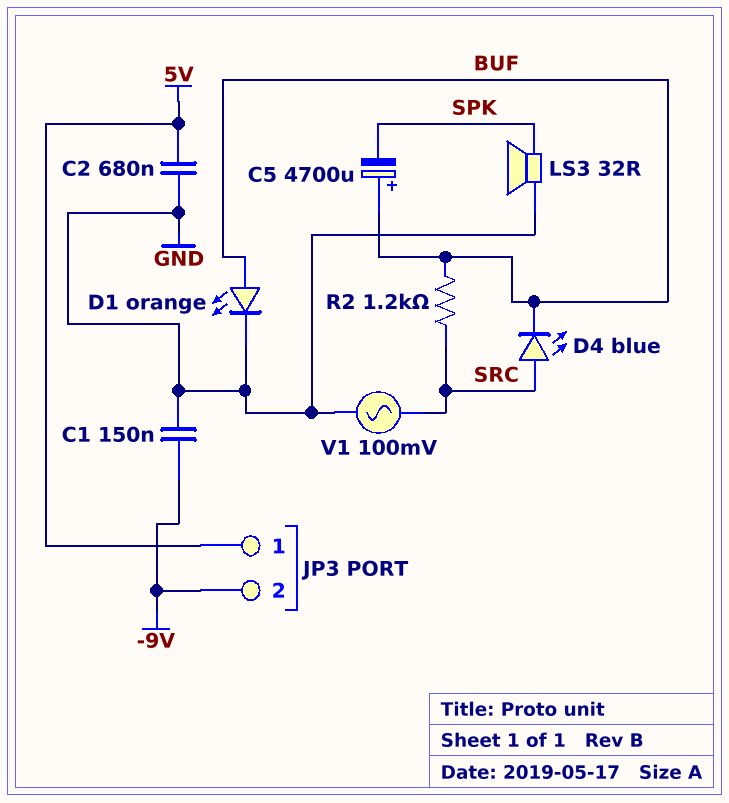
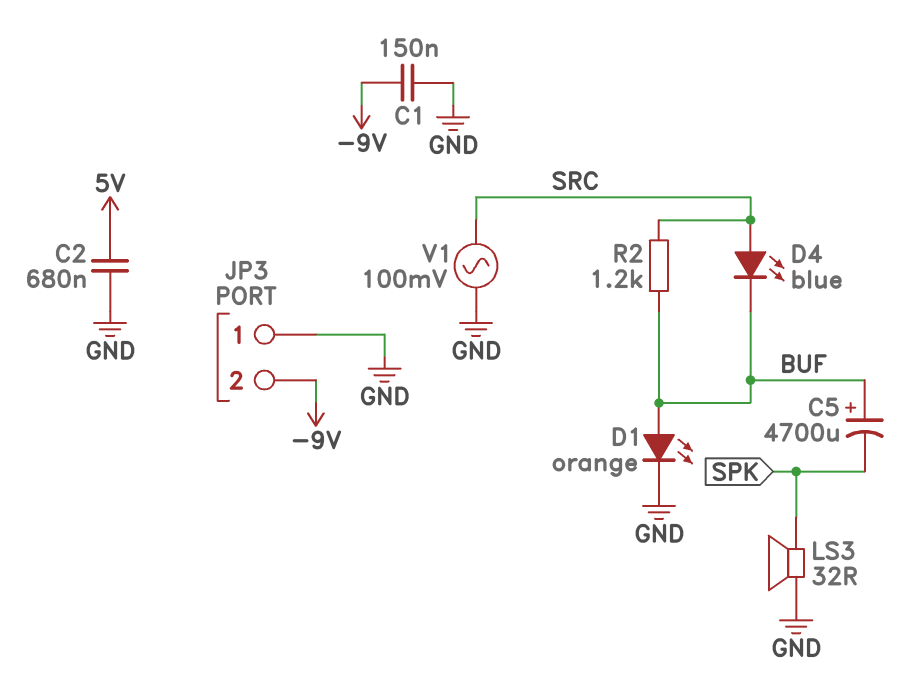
JP3 pin 1: 5V -> GND

